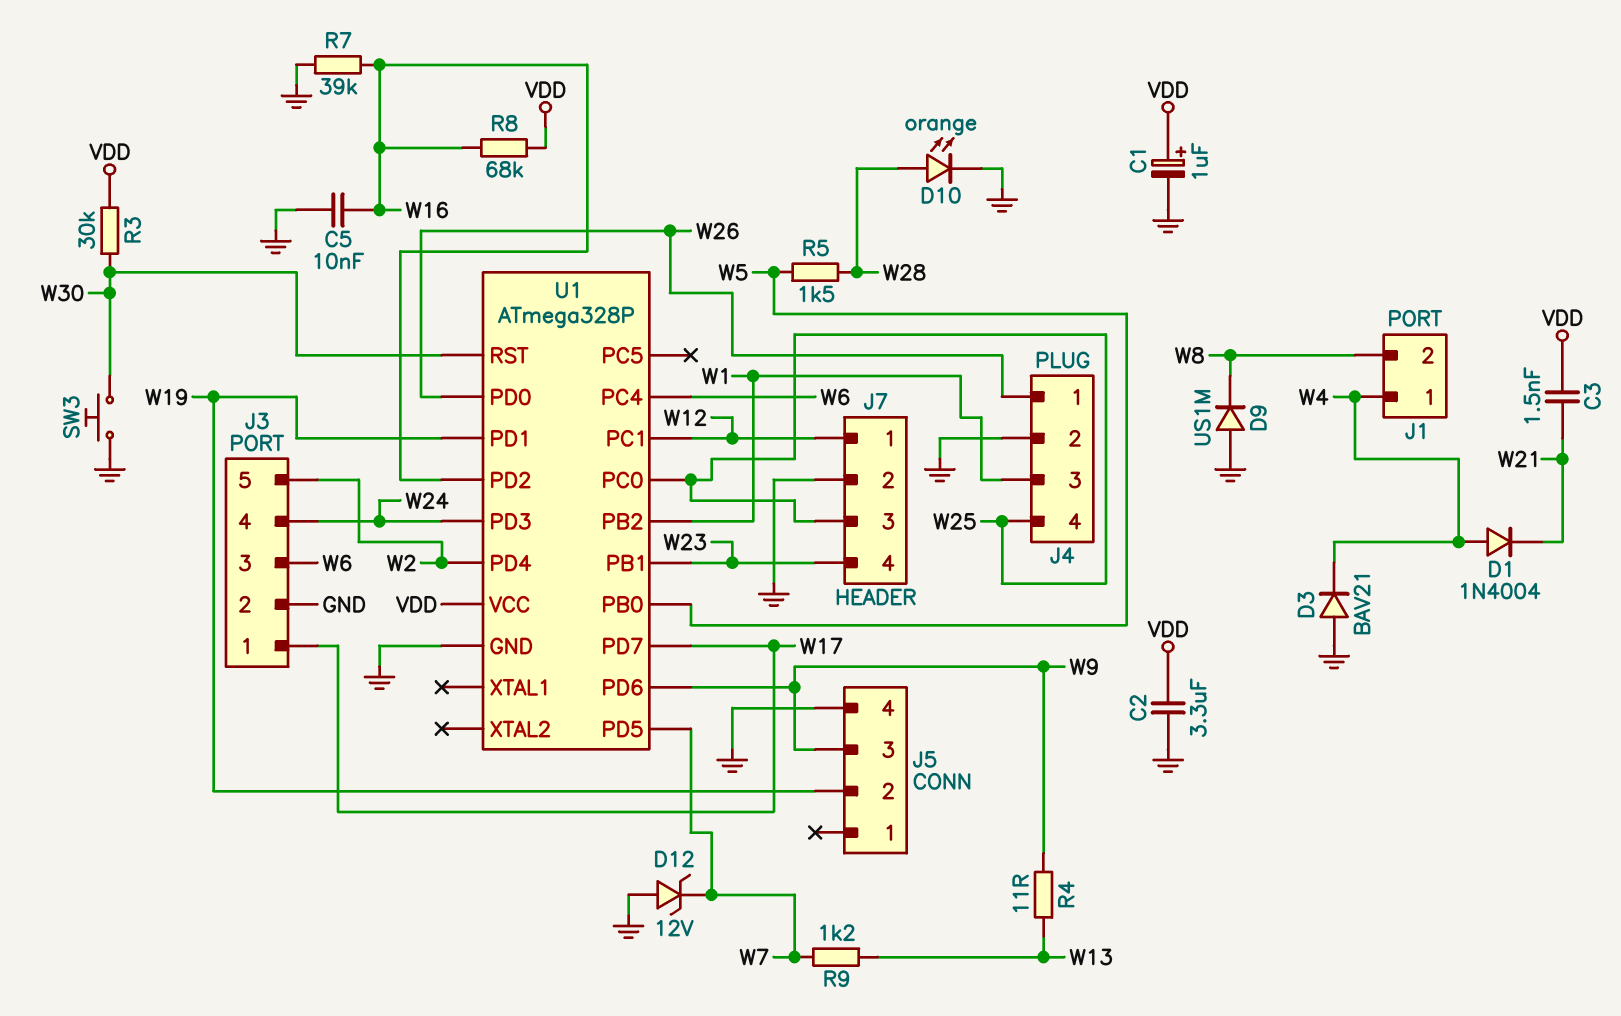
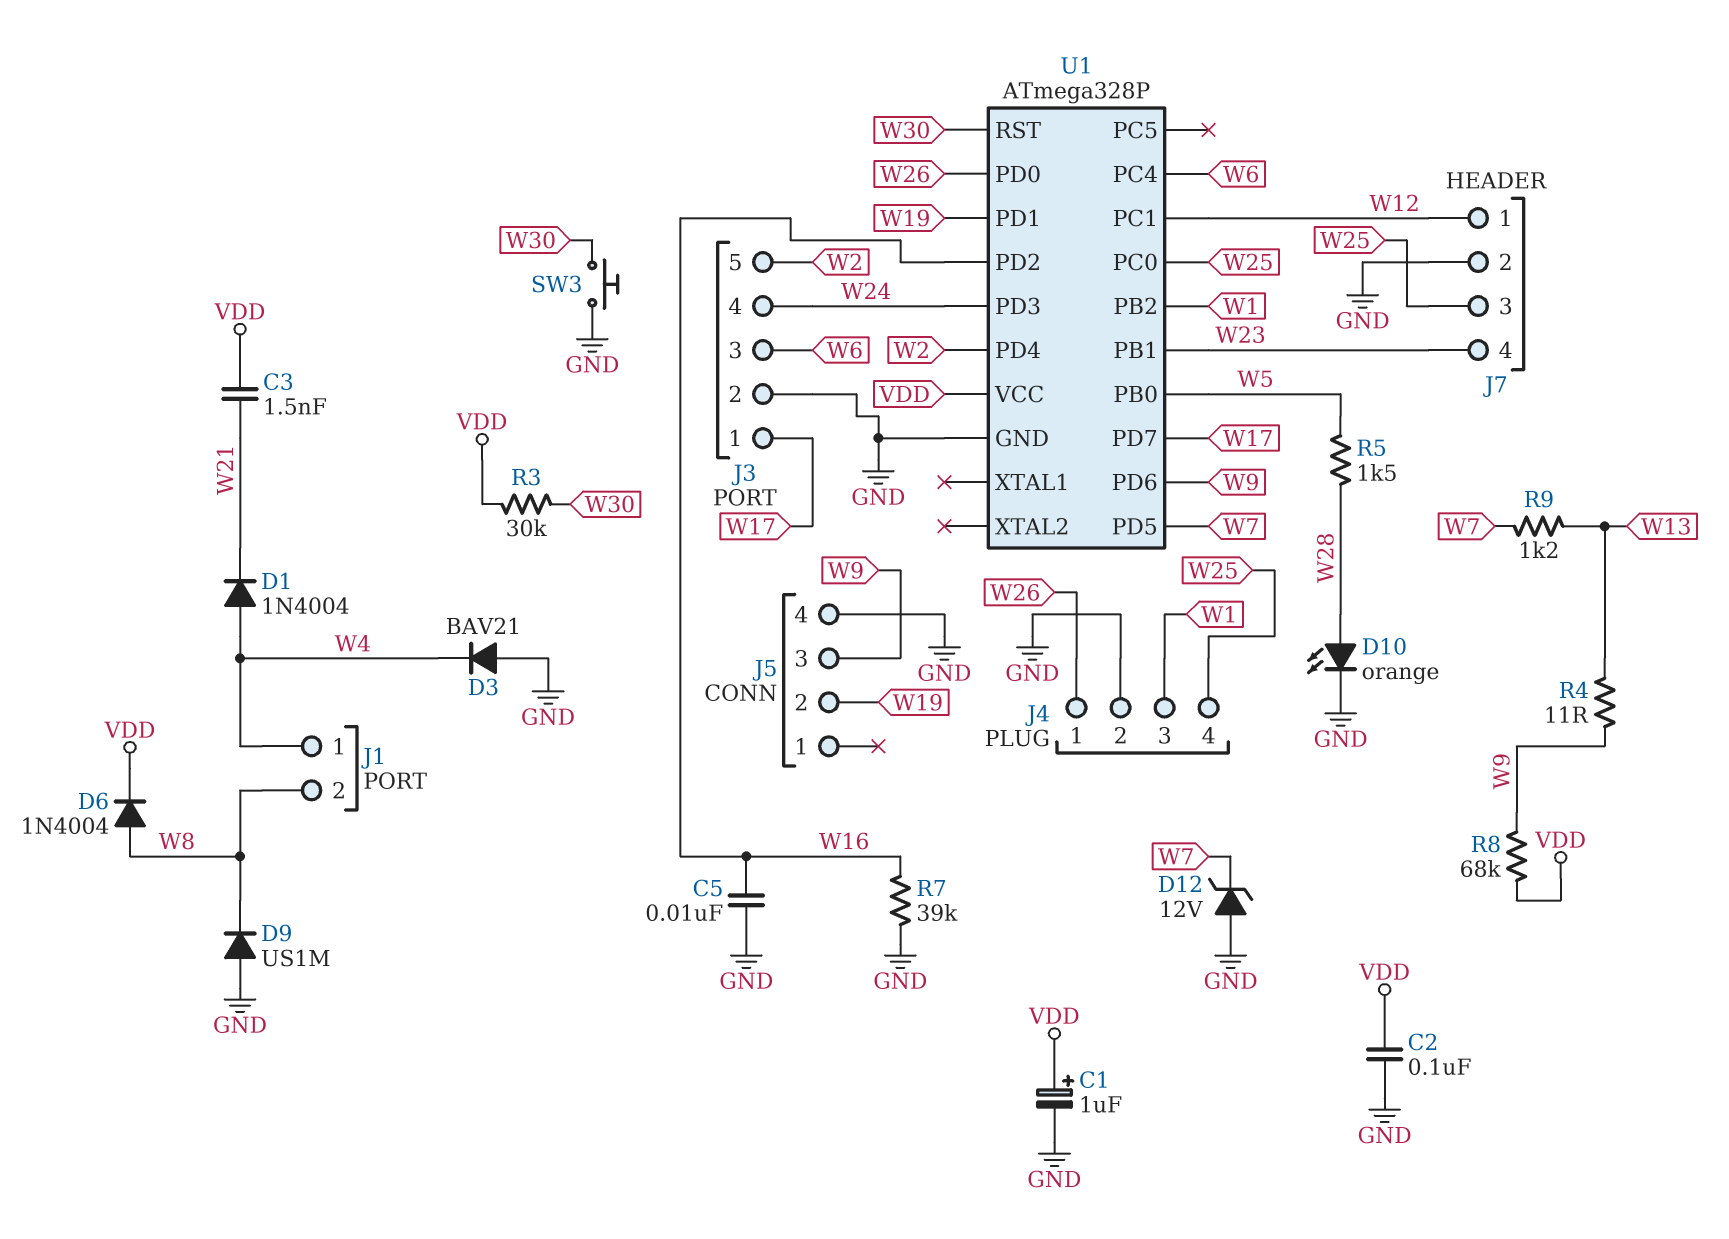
C2: 3.3uF (GND, VDD) -> 100nF (GND, VDD)
D6: none -> diode 1N4004 (A W8, K VDD)
R8: 68k (VDD, W16) -> 68k (VDD, W9)

